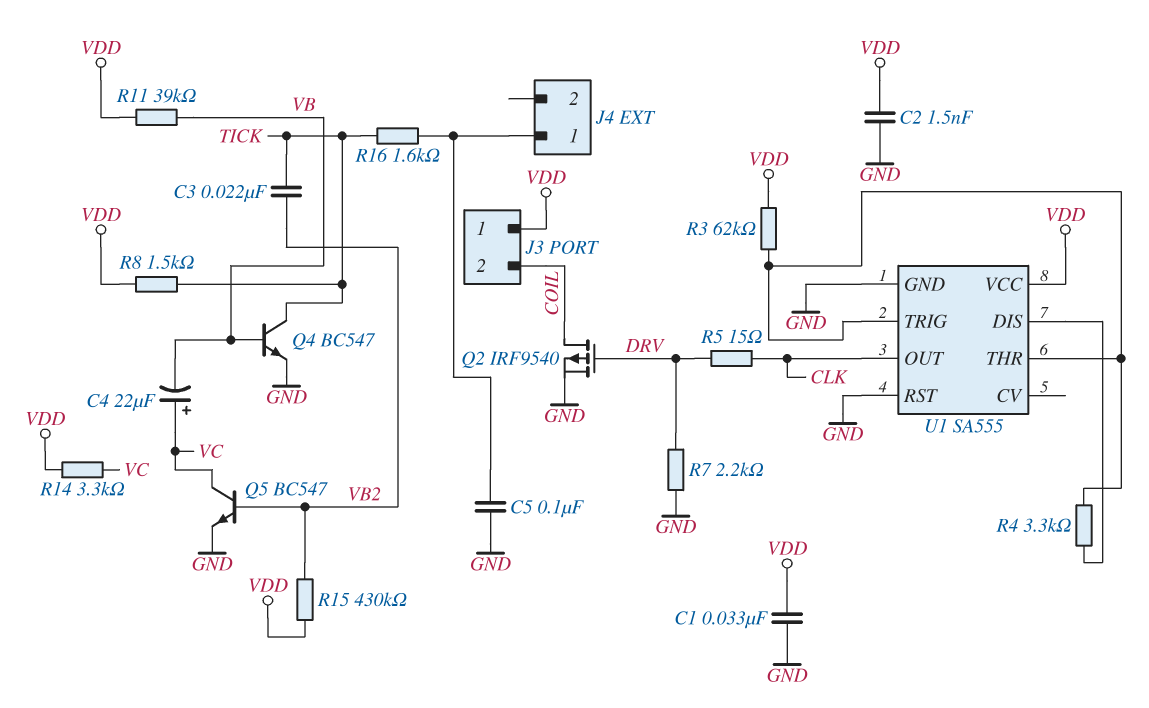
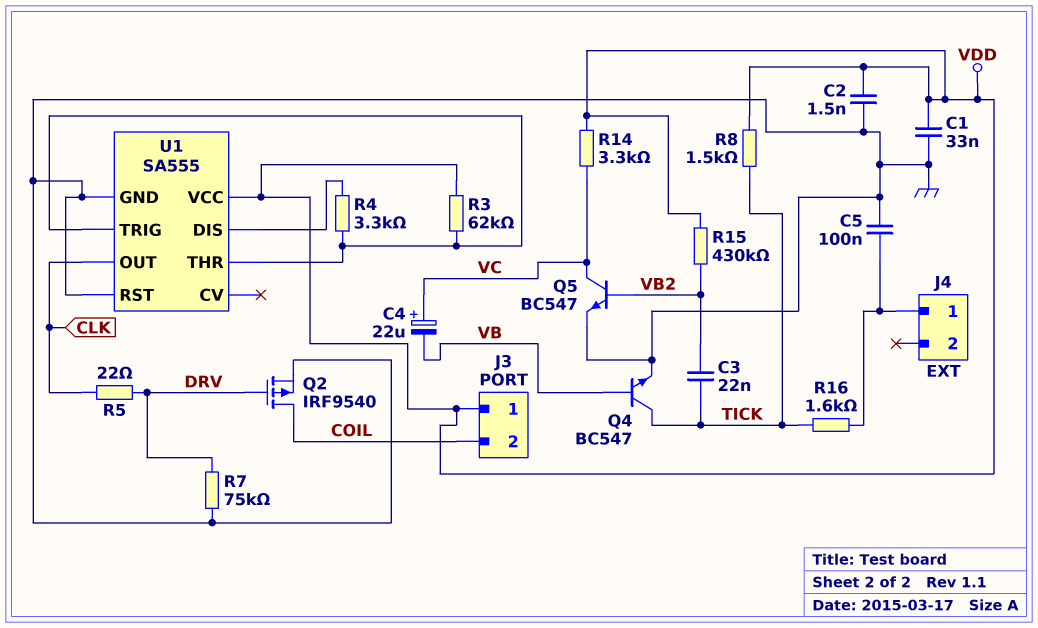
R5: 15 (CLK, DRV) -> 22 (CLK, DRV)
R7: 2.2k (DRV, GND) -> 75k (DRV, GND)
R11: 39k (VB, VDD) -> none

